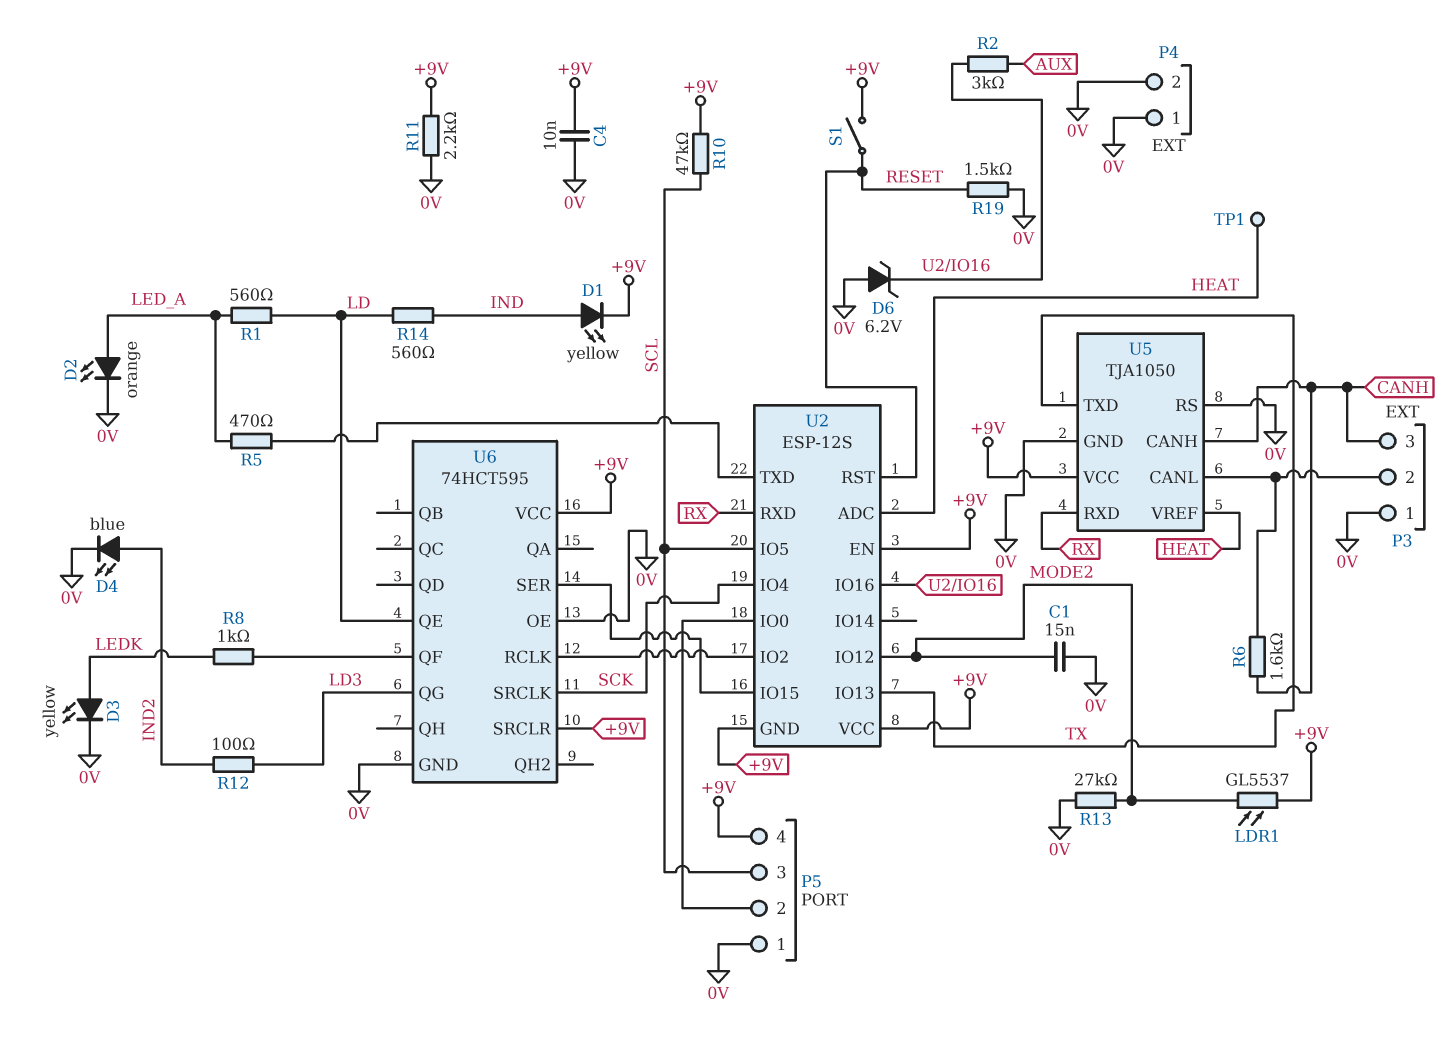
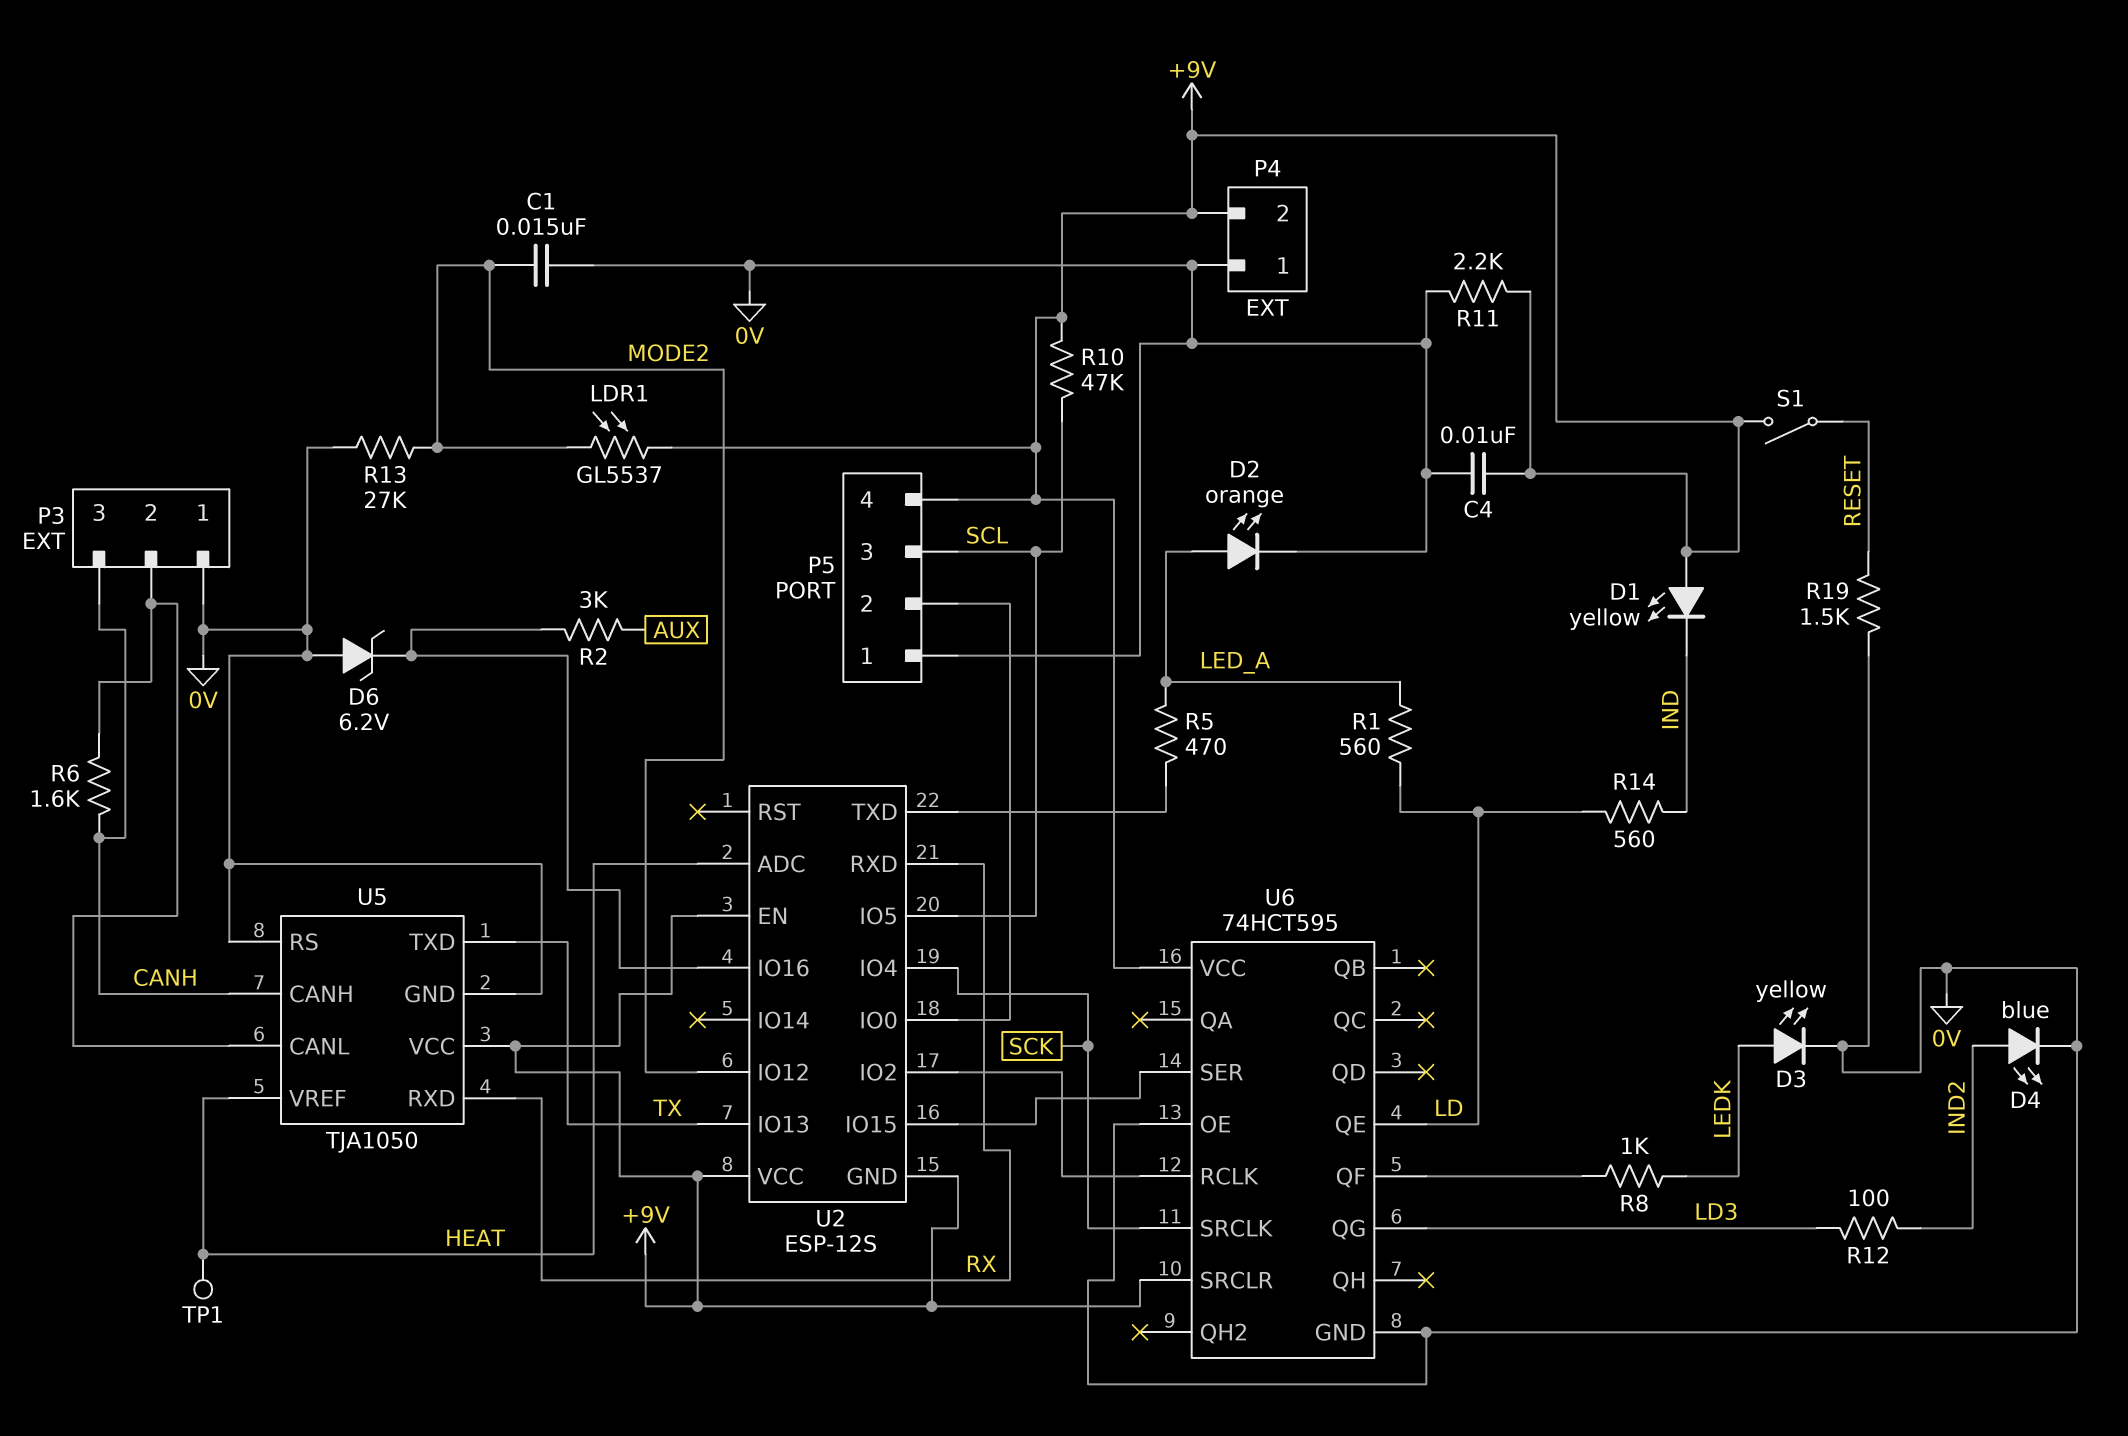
D1: LED yellow (A IND, K +9V) -> LED yellow (A +9V, K IND)
P4 pin 2: 0V -> +9V
U2 pin RST: RESET -> none

